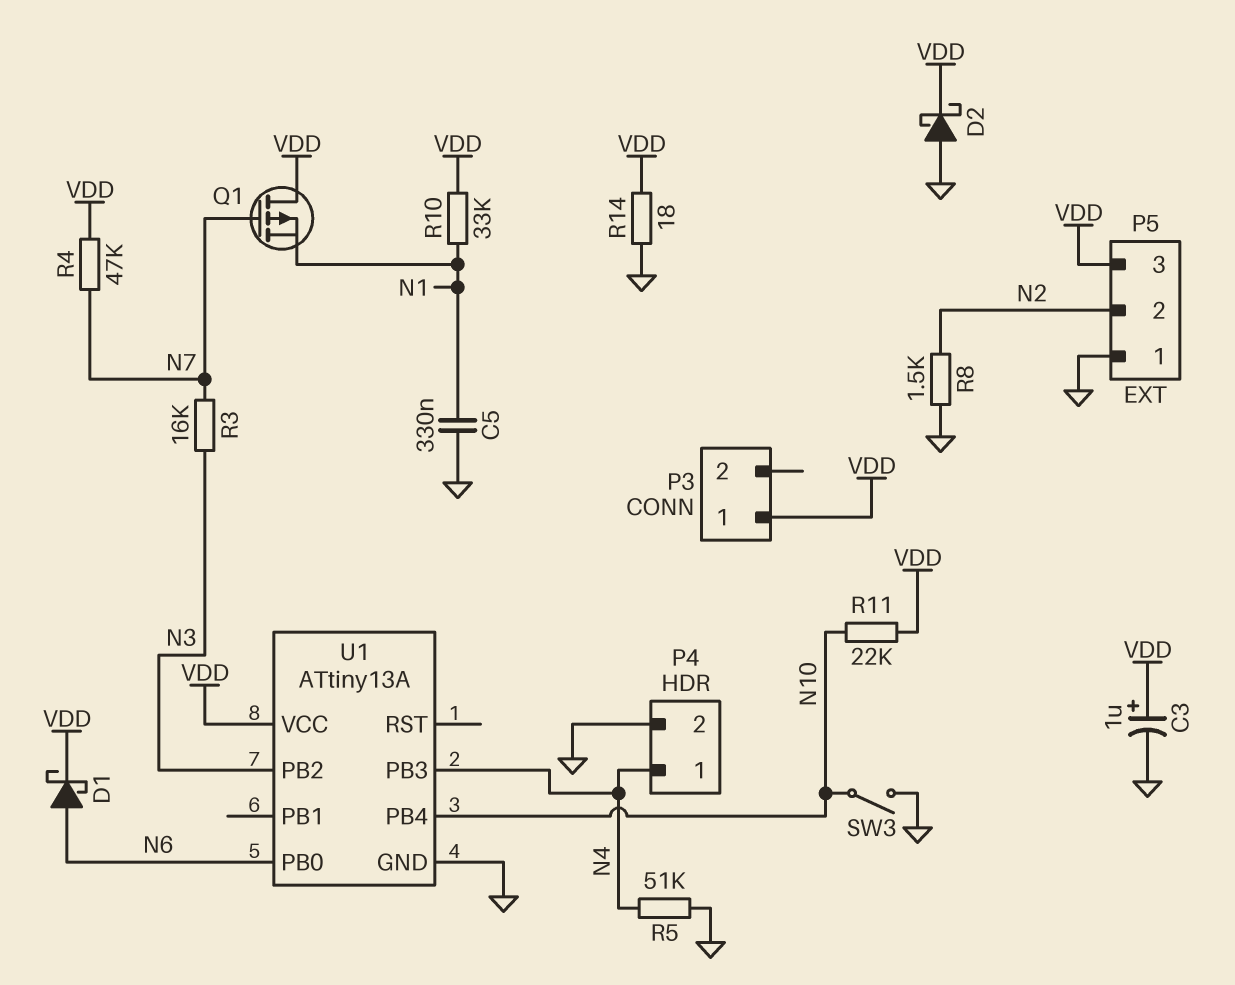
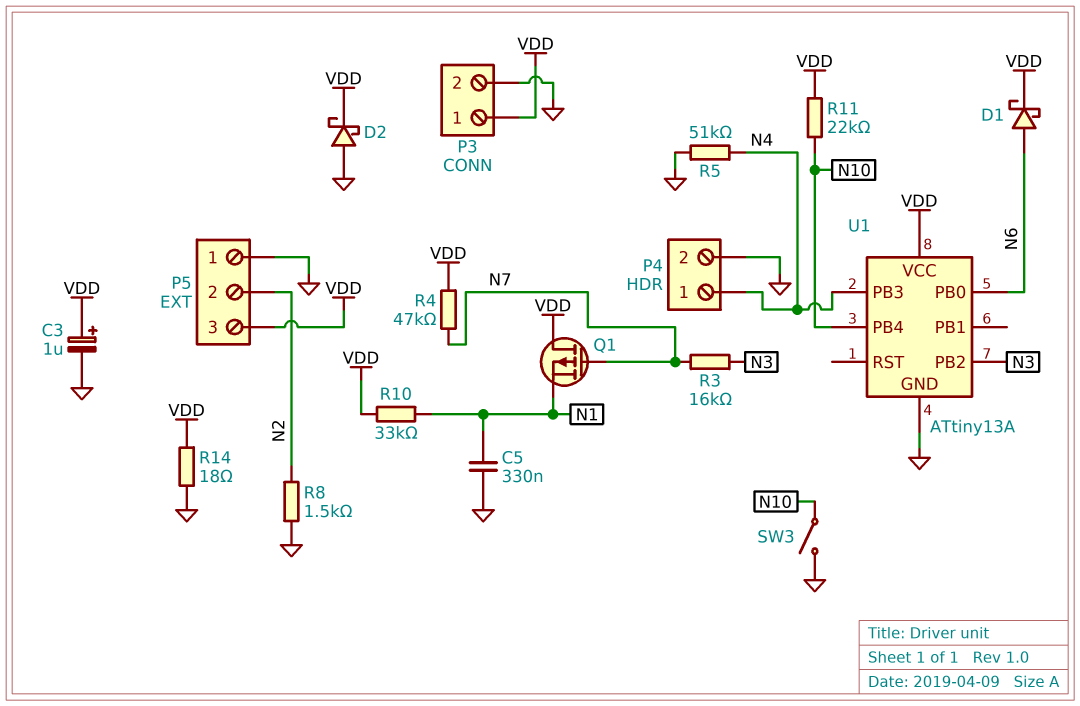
P3 pin 2: none -> GND

